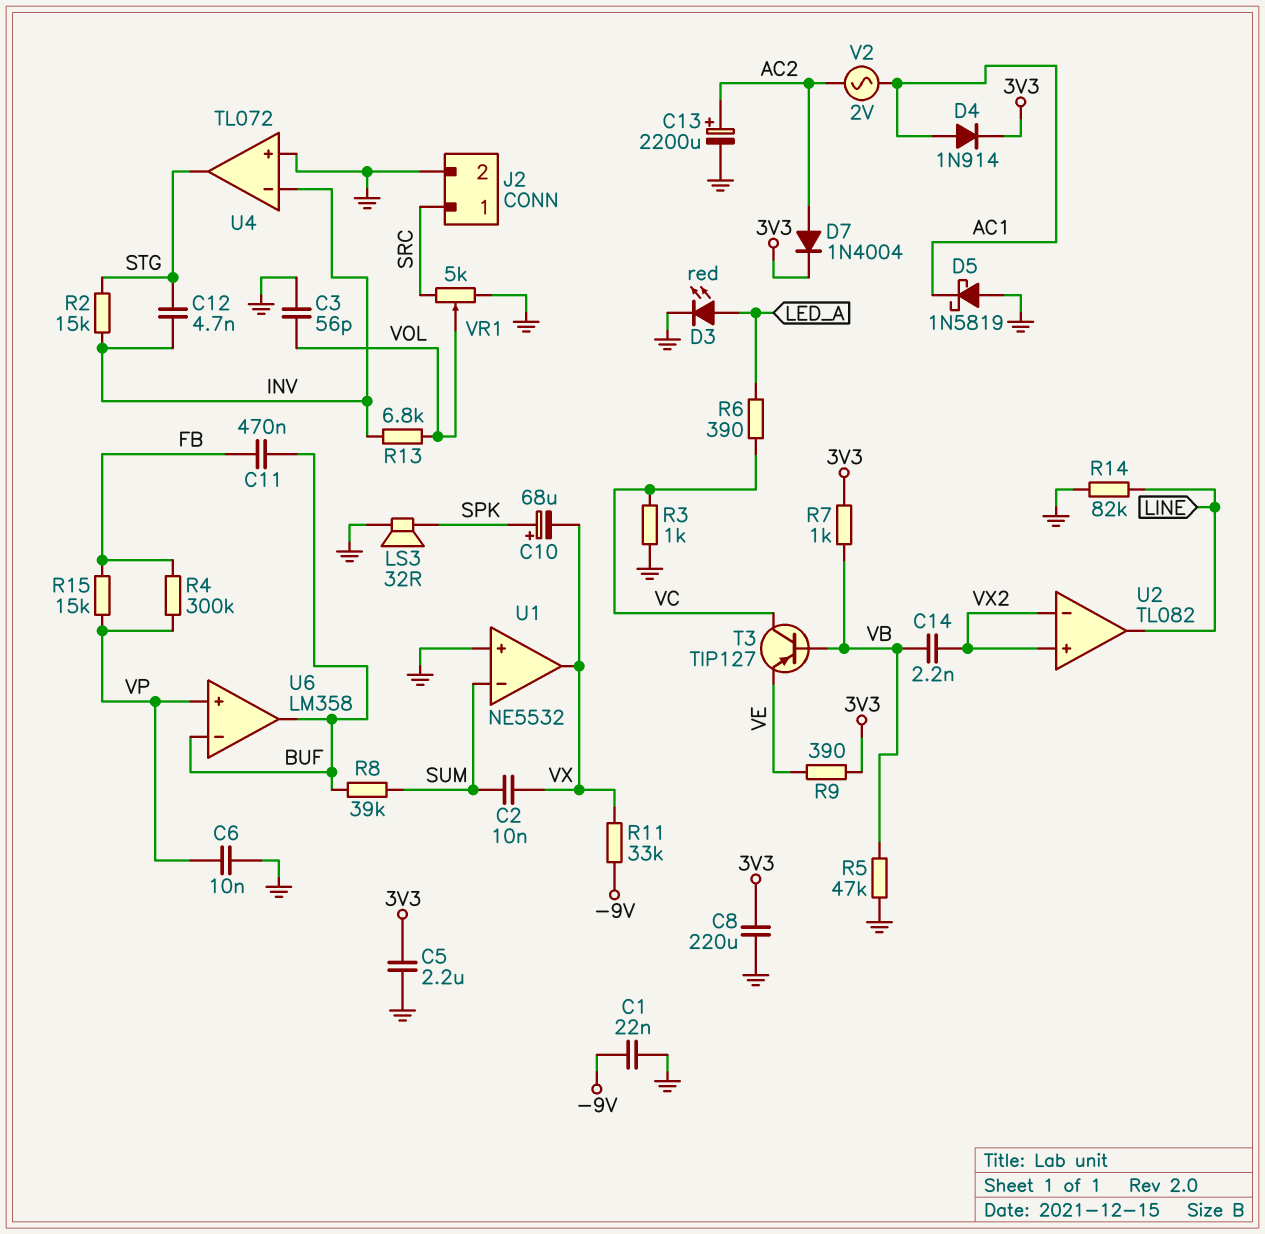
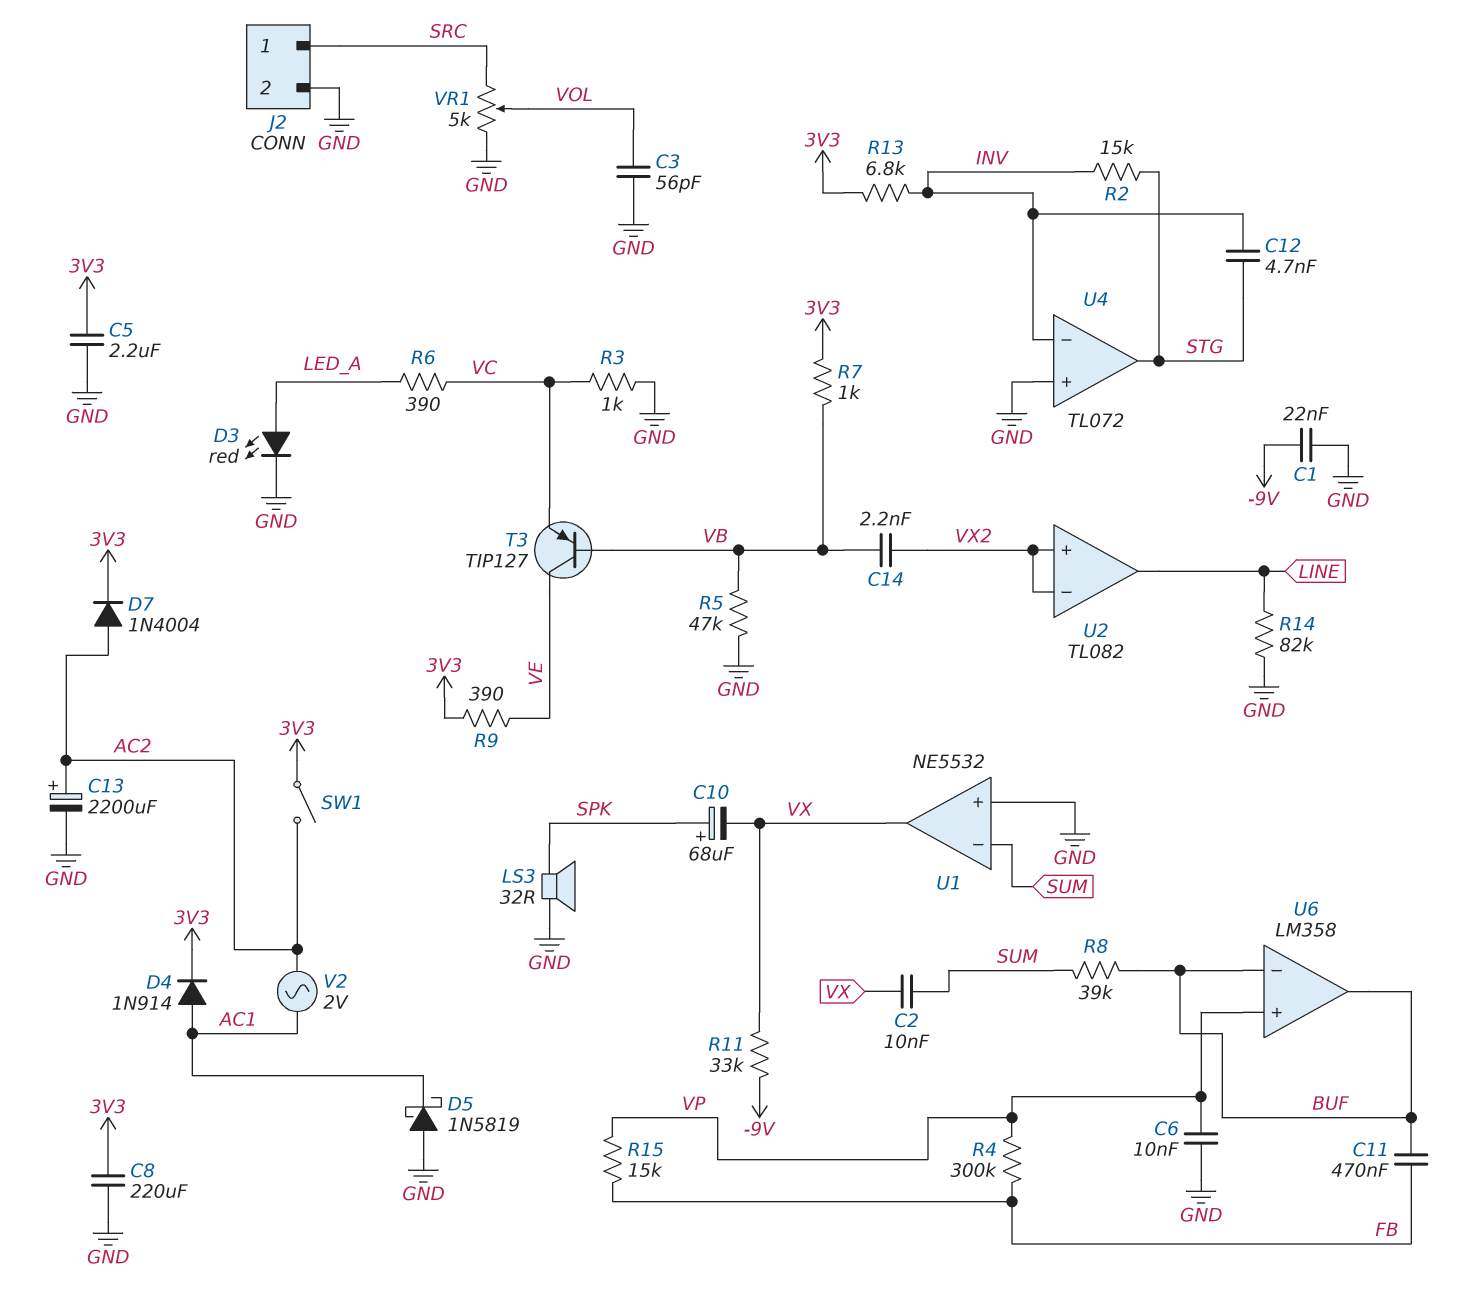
R13: 6.8k (INV, VOL) -> 6.8k (3V3, INV)
SW1: none -> switch (3V3, AC2)
T3: PNP TIP127 (B VB, C VC, E VE) -> PNP TIP127 (B VB, C VE, E VC)

